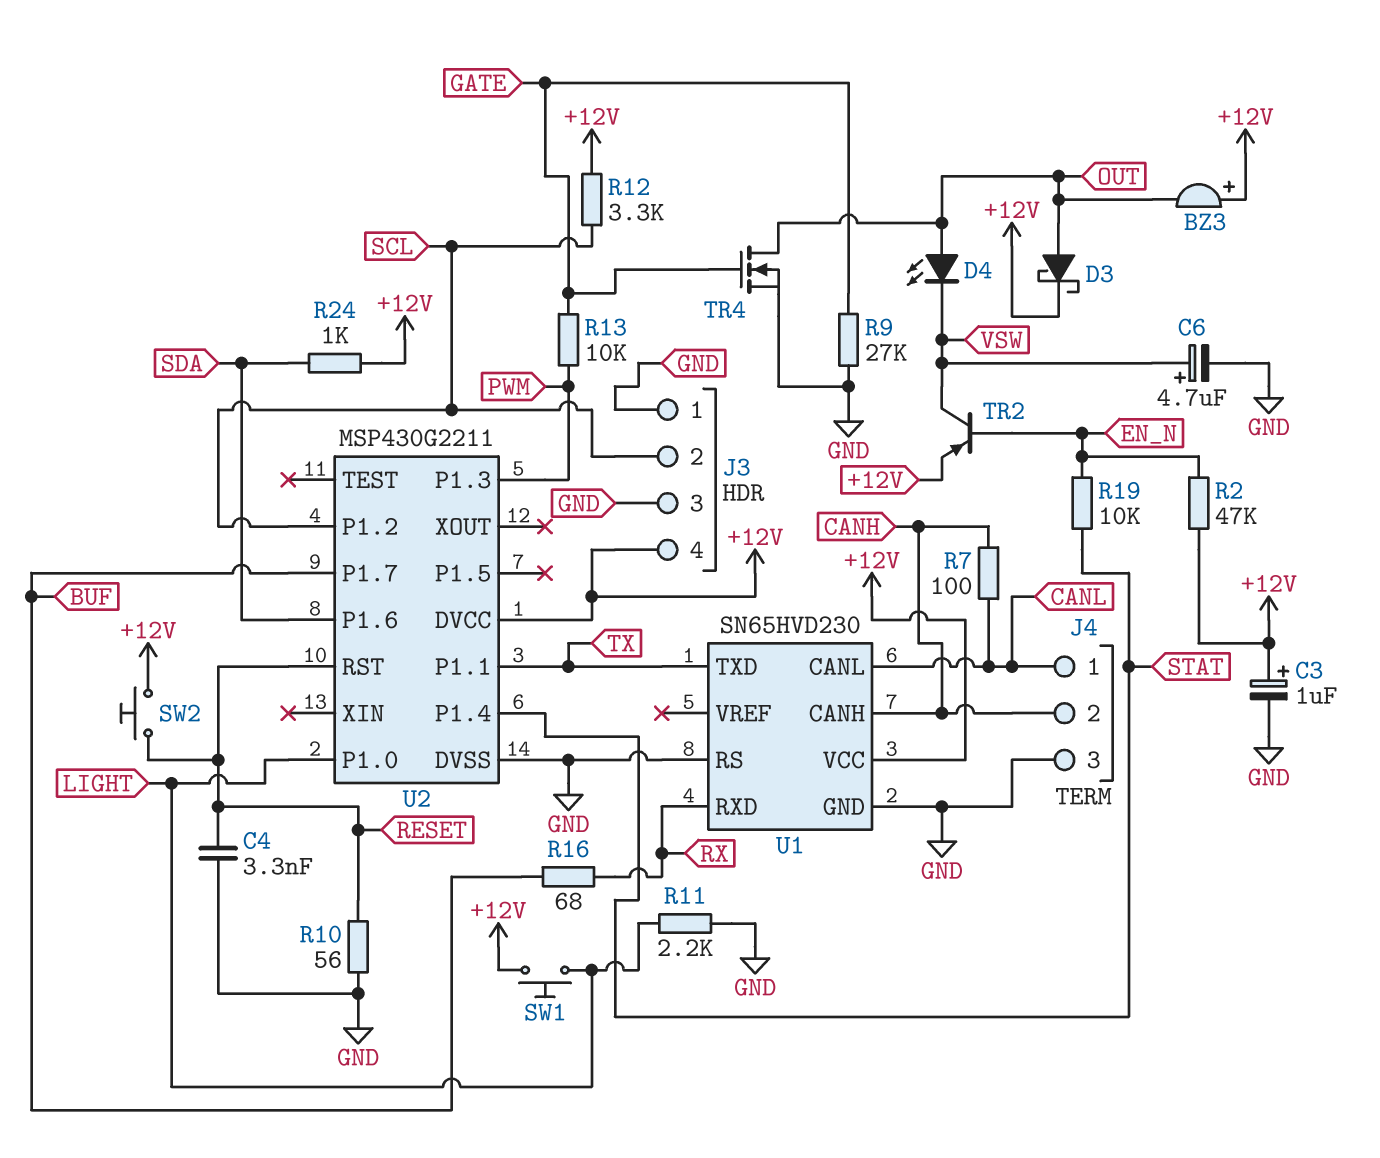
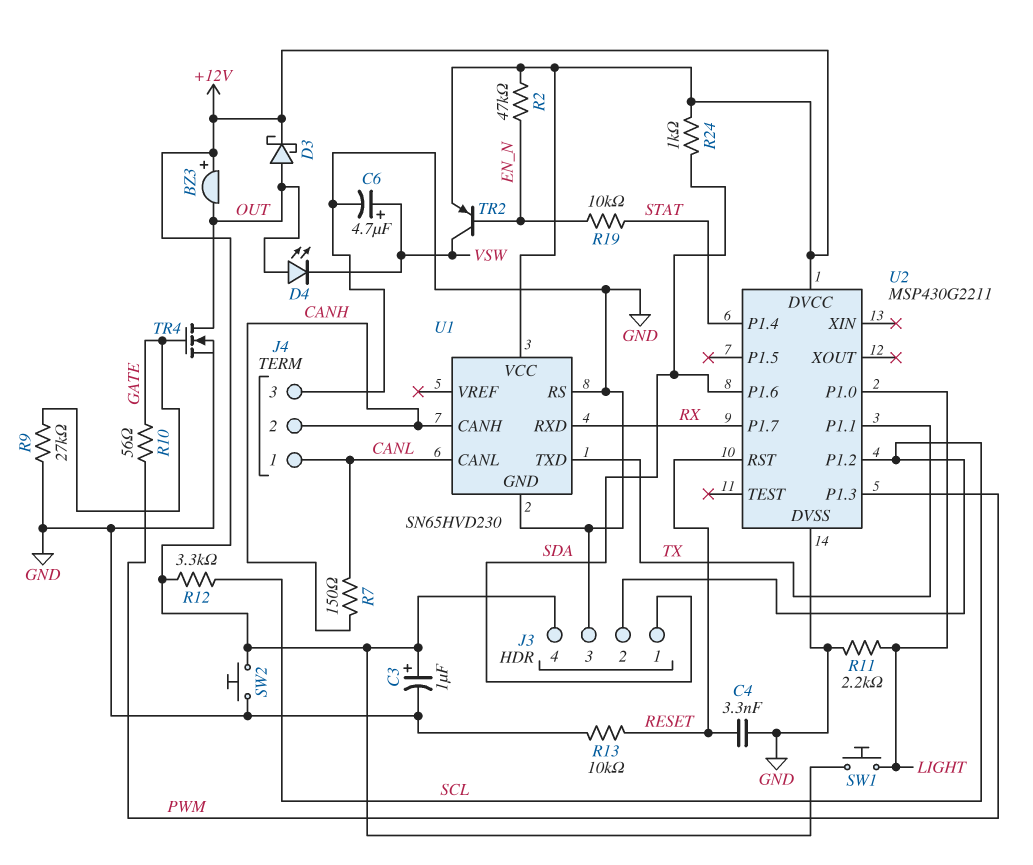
J3 pin 1: GND -> SDA
R7: 100 (CANH, CANL) -> 150 (CANH, CANL)
R10: 56 (GND, RESET) -> 56 (GATE, PWM)
R13: 10k (GATE, PWM) -> 10k (GND, RESET)
R16: 68 (BUF, RX) -> none
SW2: button (+12V, RESET) -> button (+12V, GND)
U2 pin P1.7: BUF -> RX

